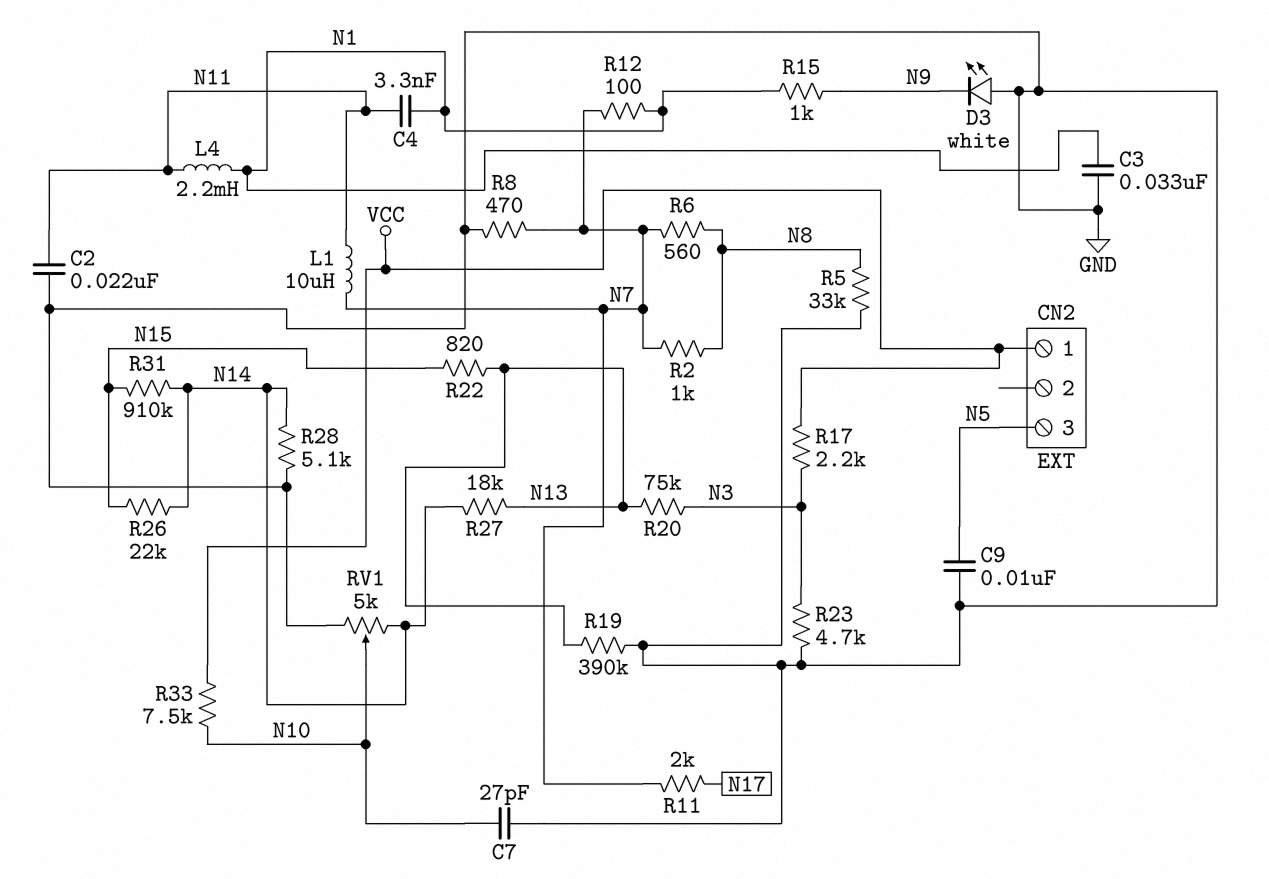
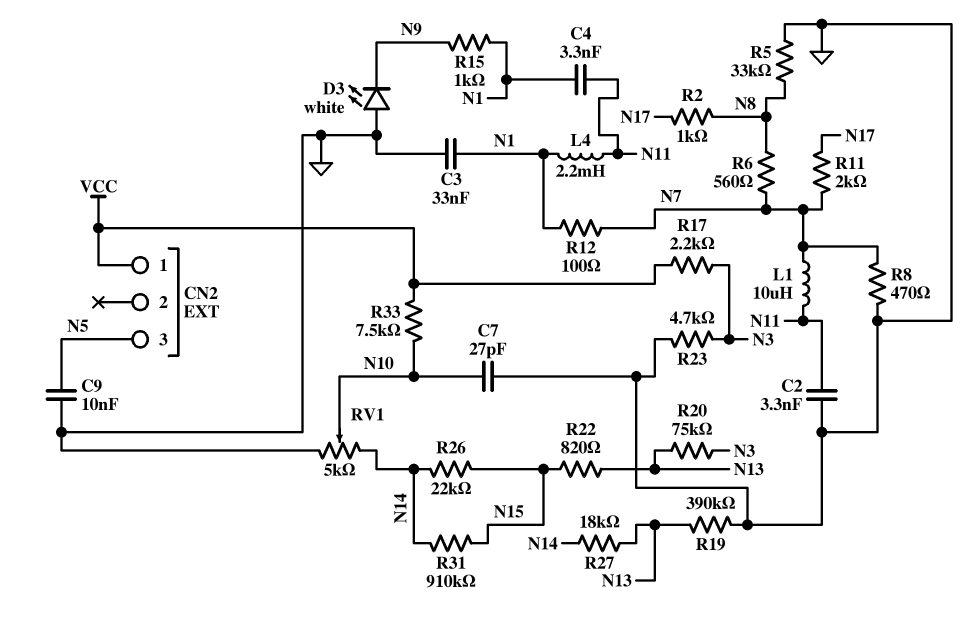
C2: 22nF (GND, N11) -> 3.3nF (GND, N11)
R2: 1k (N7, N8) -> 1k (N8, N17)
R28: 5.1k (GND, N14) -> none

